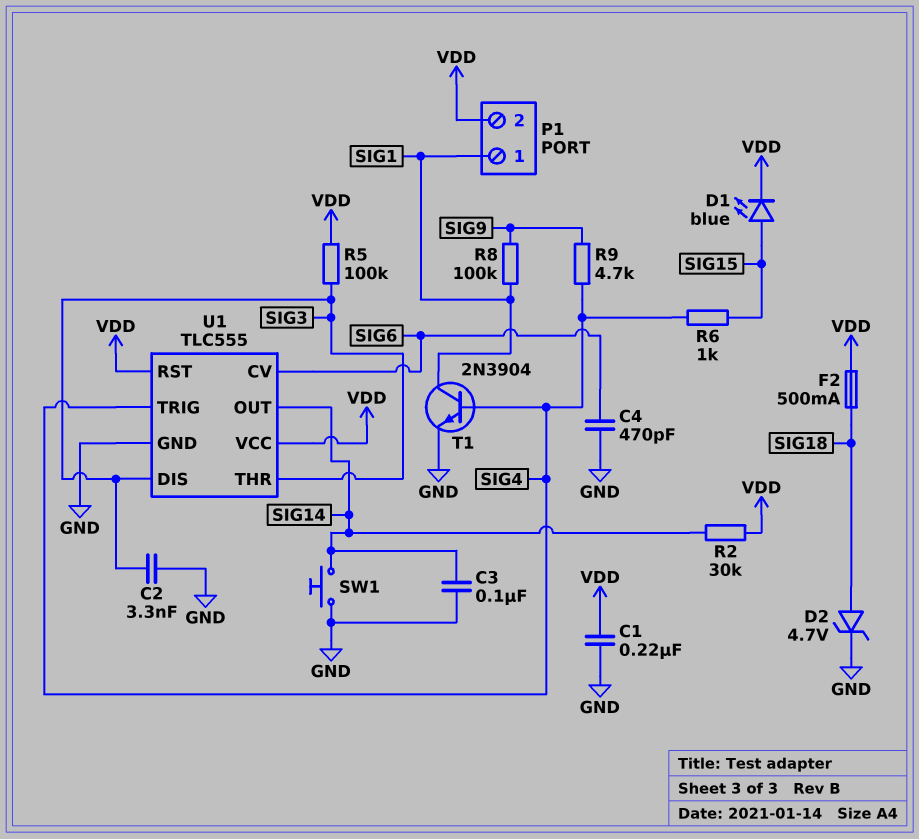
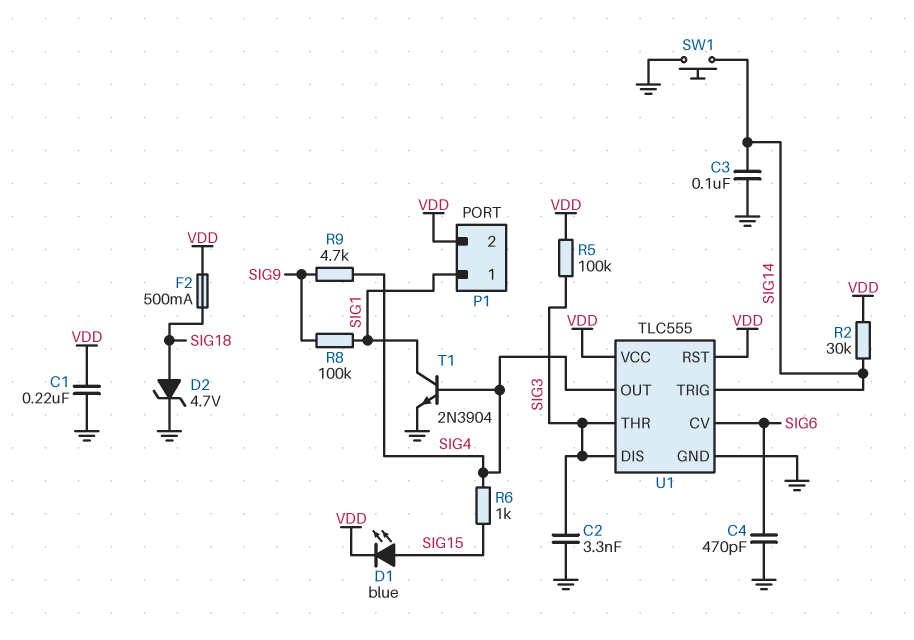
U1 pin OUT: SIG14 -> SIG4
U1 pin TRIG: SIG4 -> SIG14

